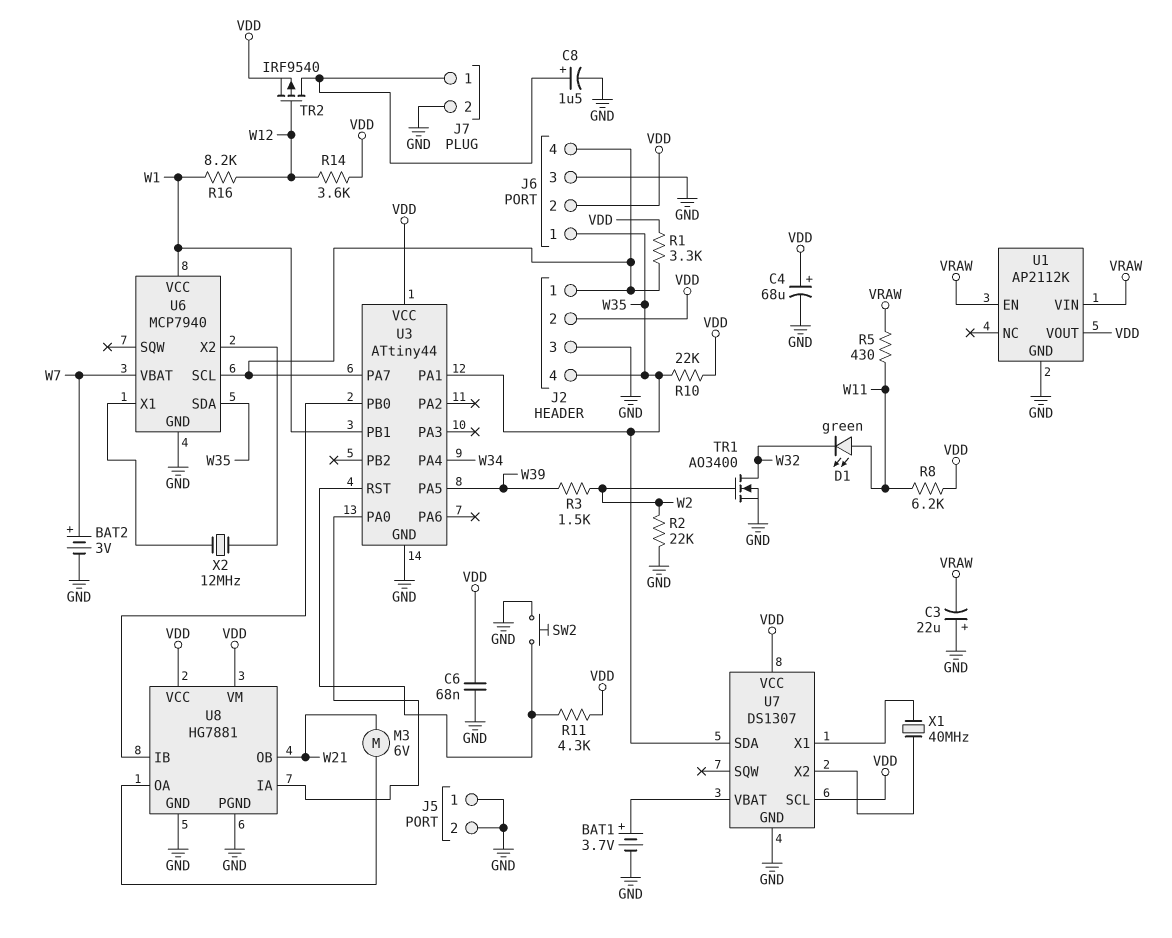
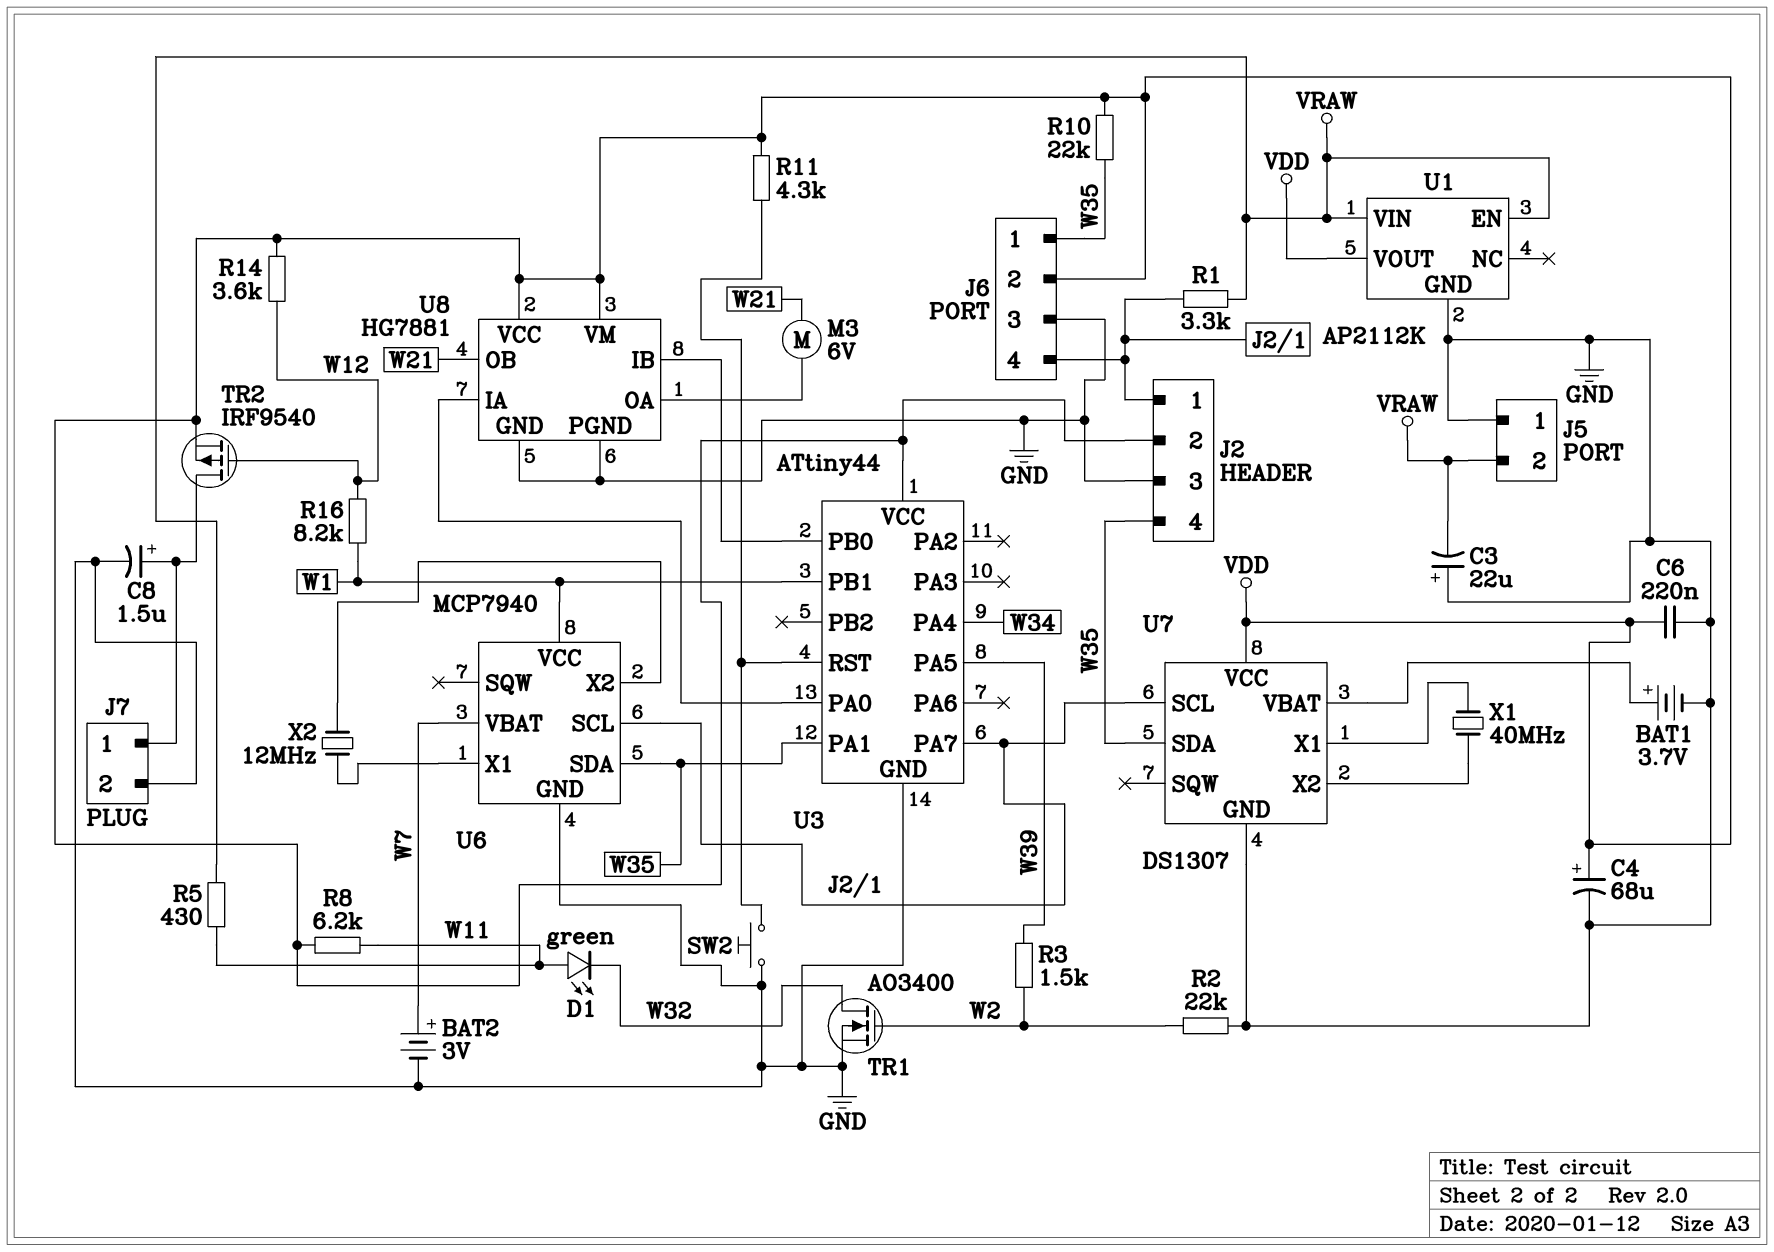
C6: 68nF (GND, VDD) -> 220nF (GND, VDD)
J5 pin 2: GND -> VRAW
R1: 3.3k (J2/1, VDD) -> 3.3k (J2/1, VRAW)
U7 pin SCL: VDD -> J2/1

